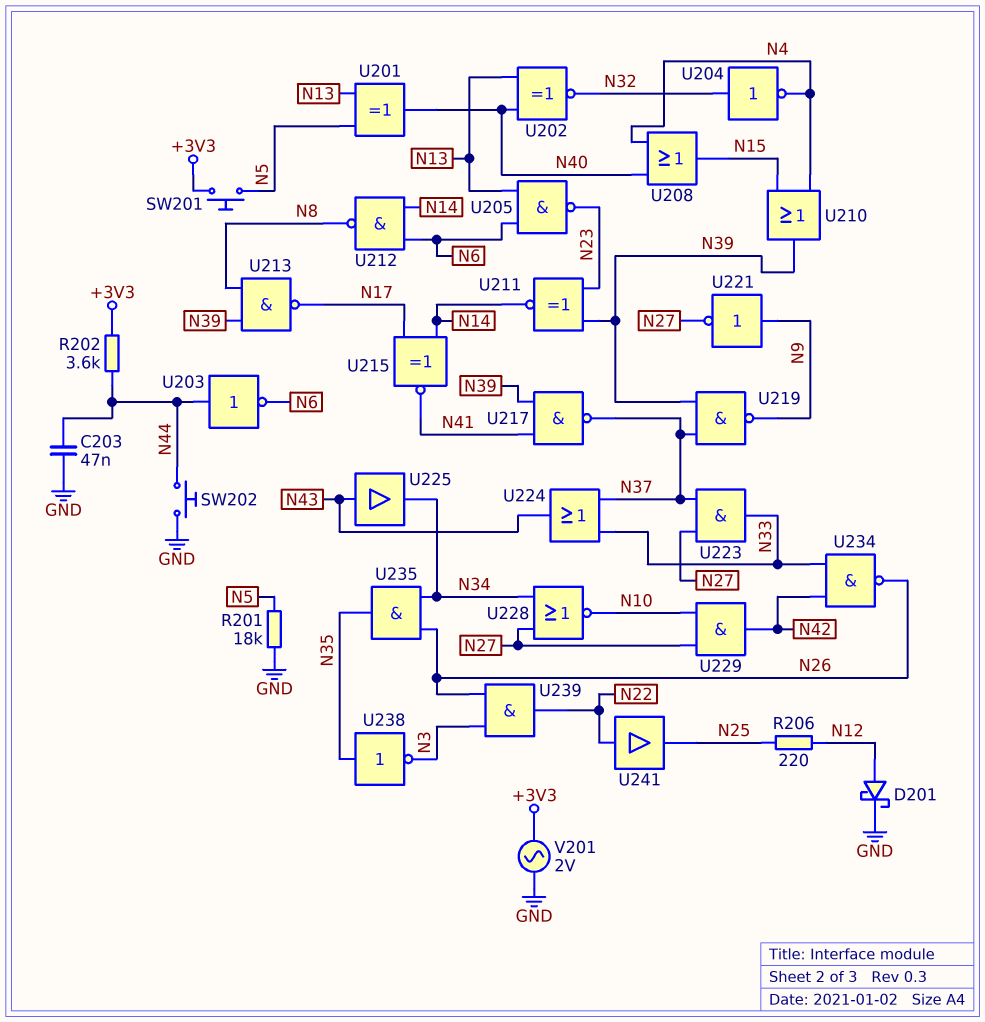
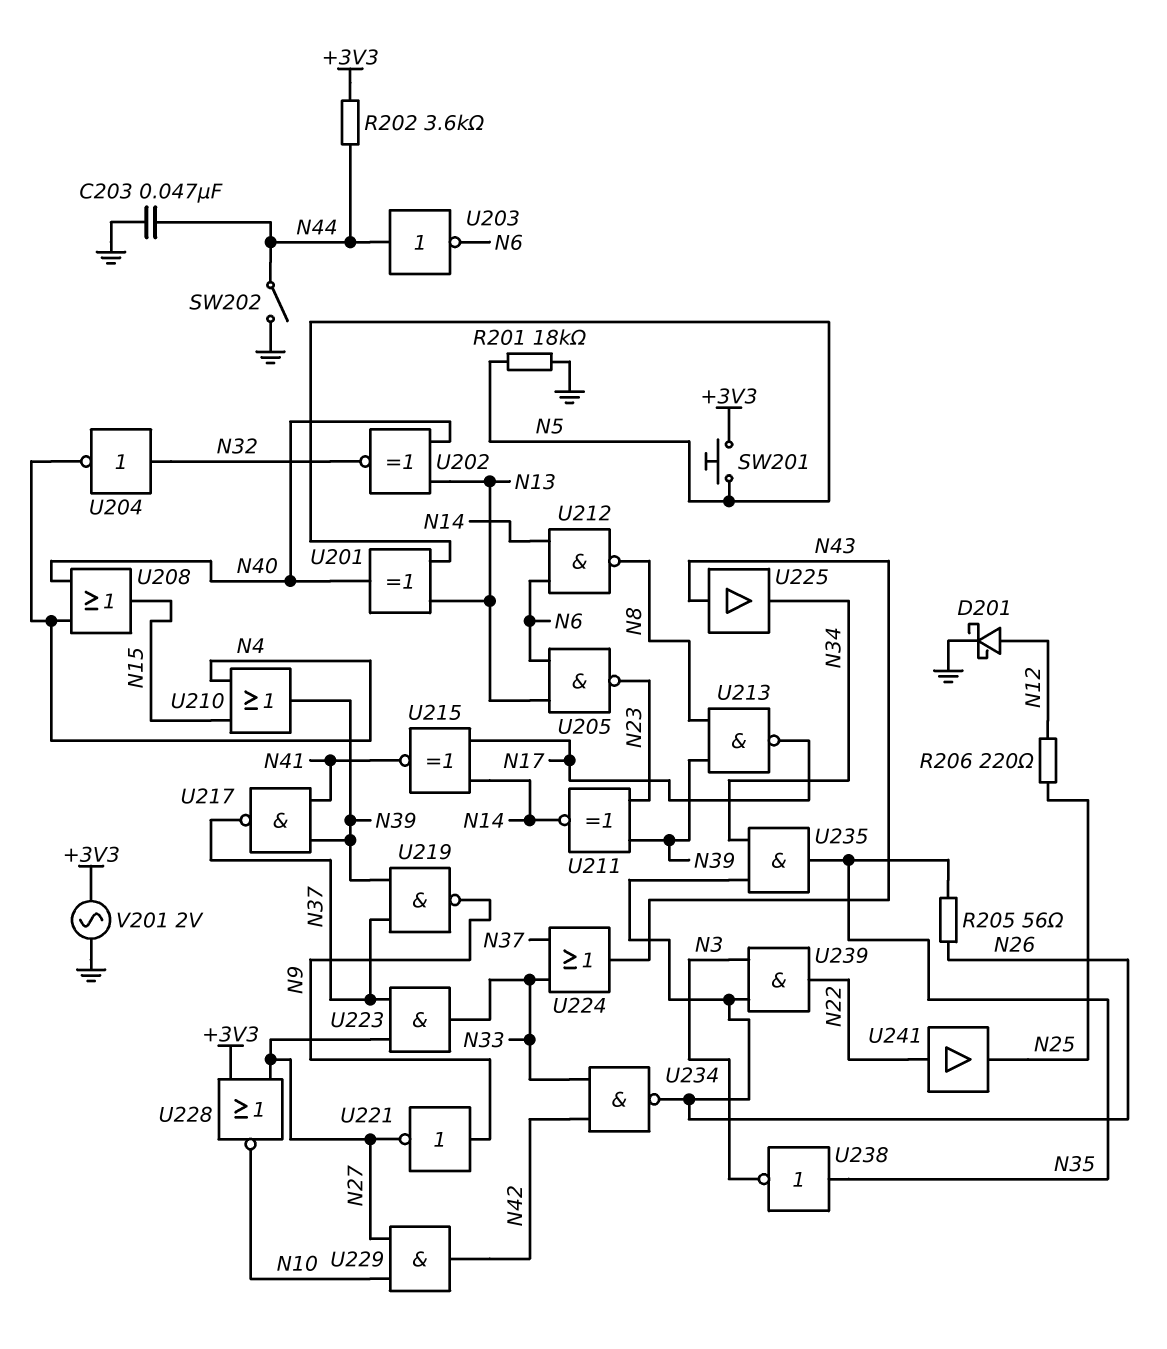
R205: none -> 56 (N26, N35)
SW202: button (GND, N44) -> switch (GND, N44)
U228: NOR (in N27, in N34, out N10) -> NOR (in +3V3, in N27, out N10)

